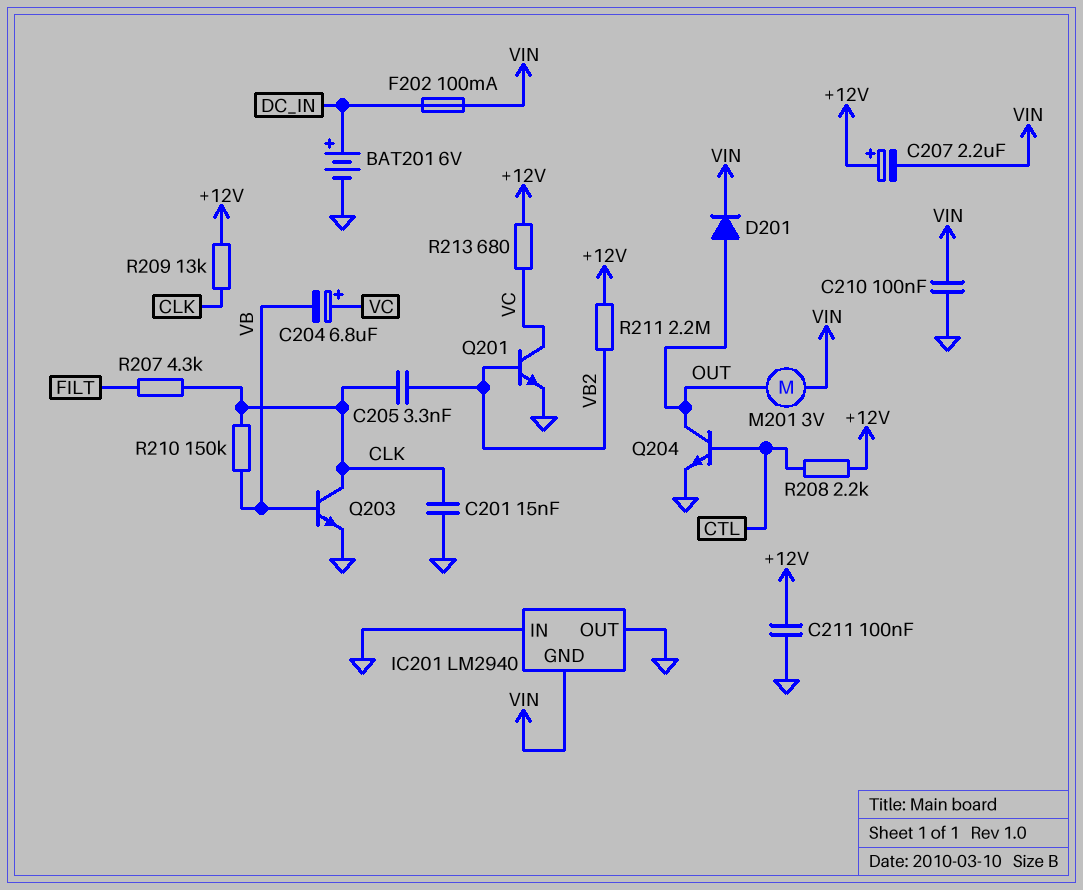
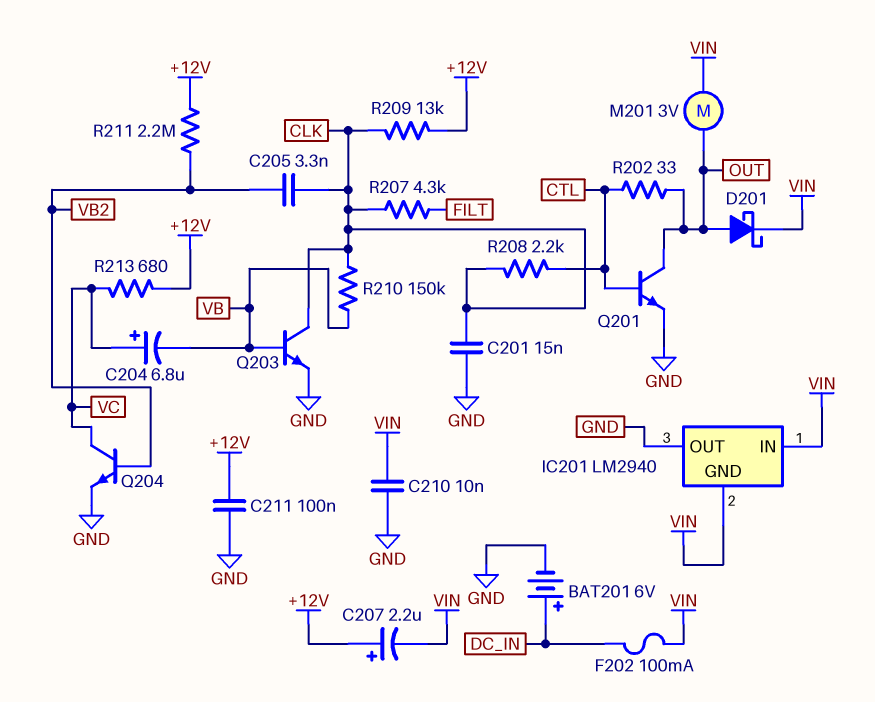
C210: 100nF (GND, VIN) -> 10nF (GND, VIN)
D201: diode (A OUT, K VIN) -> schottky (A OUT, K VIN)
IC201 pin IN: GND -> VIN
Q201: NPN (B VB2, C VC, E GND) -> NPN (B CTL, C OUT, E GND)
Q204: NPN (B CTL, C OUT, E GND) -> NPN (B VB2, C VC, E GND)
R202: none -> 33 (CTL, OUT)
R208: 2.2k (+12V, CTL) -> 2.2k (CLK, CTL)

